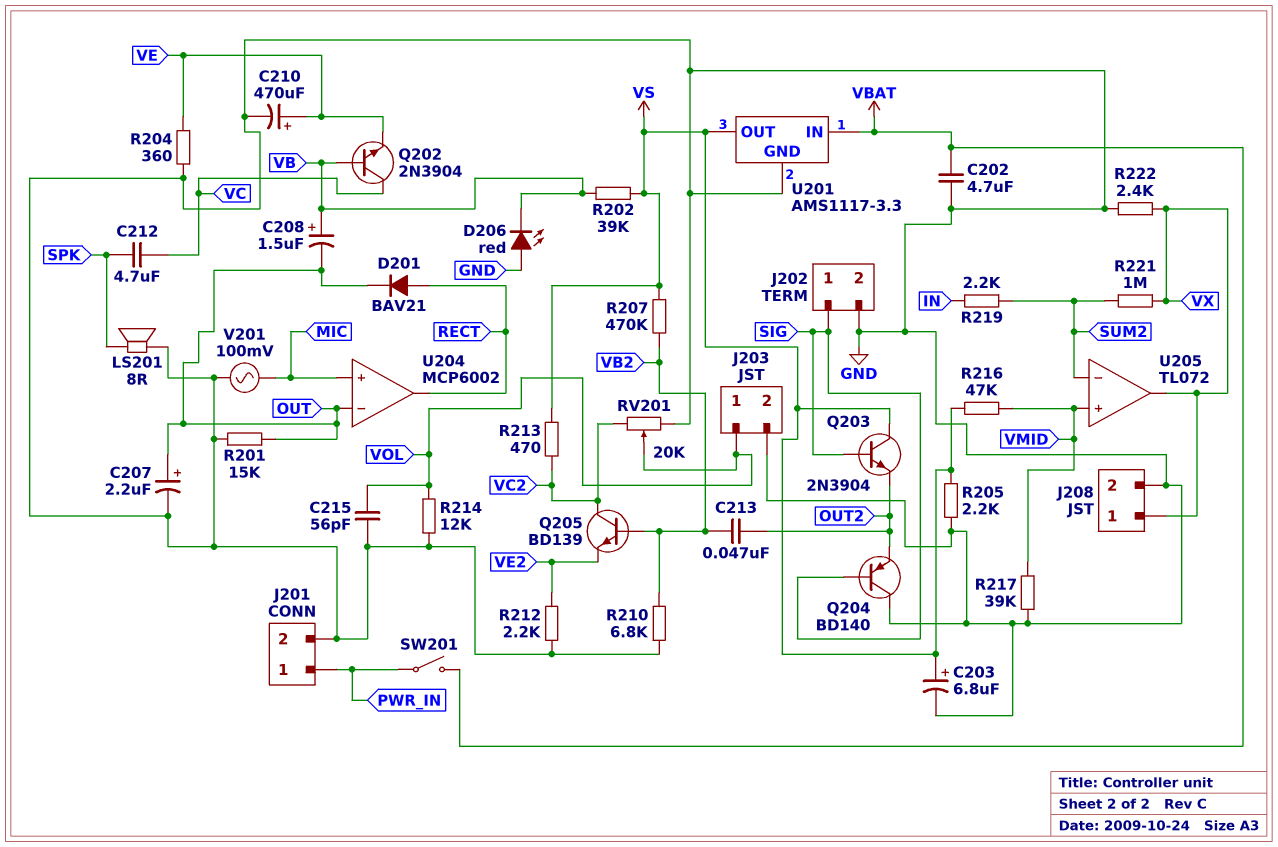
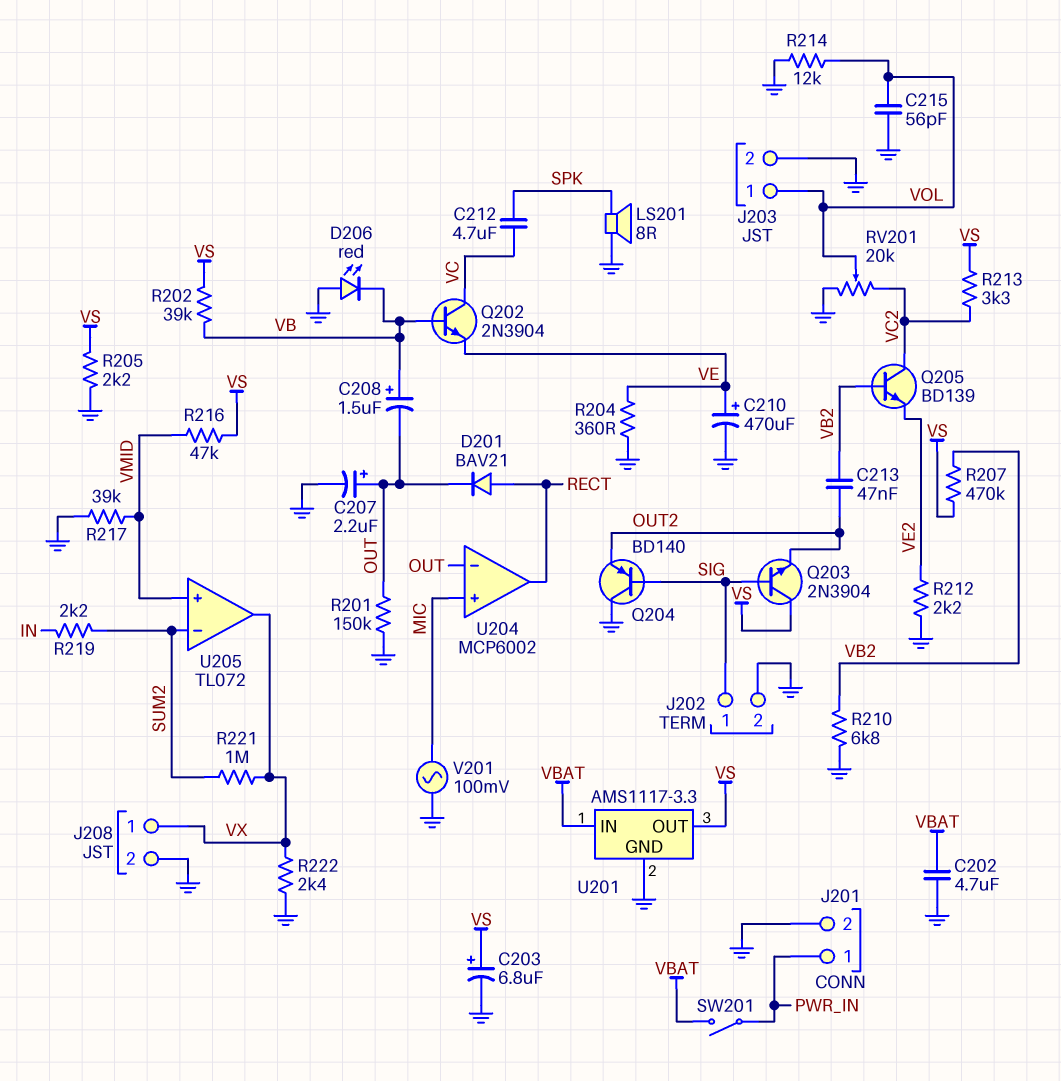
R201: 15k (GND, OUT) -> 150k (GND, OUT)
R213: 470 (VC2, VS) -> 3.3k (VC2, VS)

